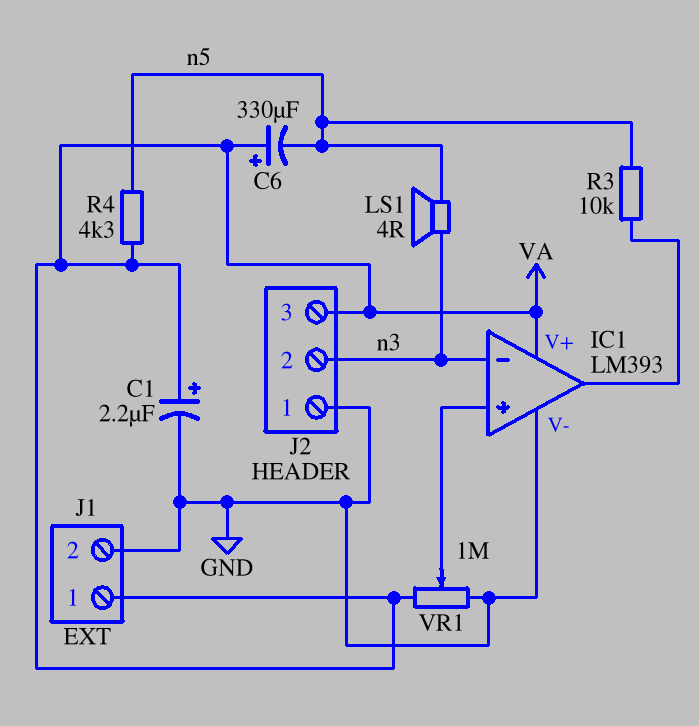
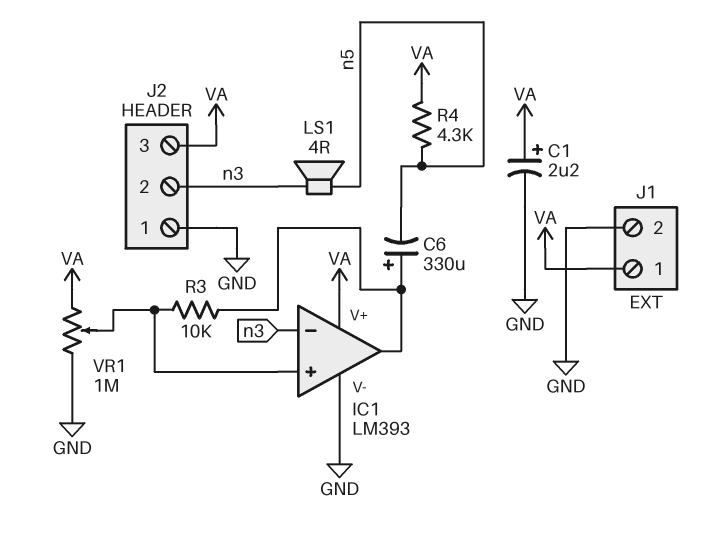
C6: 330uF (plus VA, minus n5) -> 330uF (plus IC1/out, minus n5)
R3: 10k (IC1/out, n5) -> 10k (IC1/in+, IC1/out)

